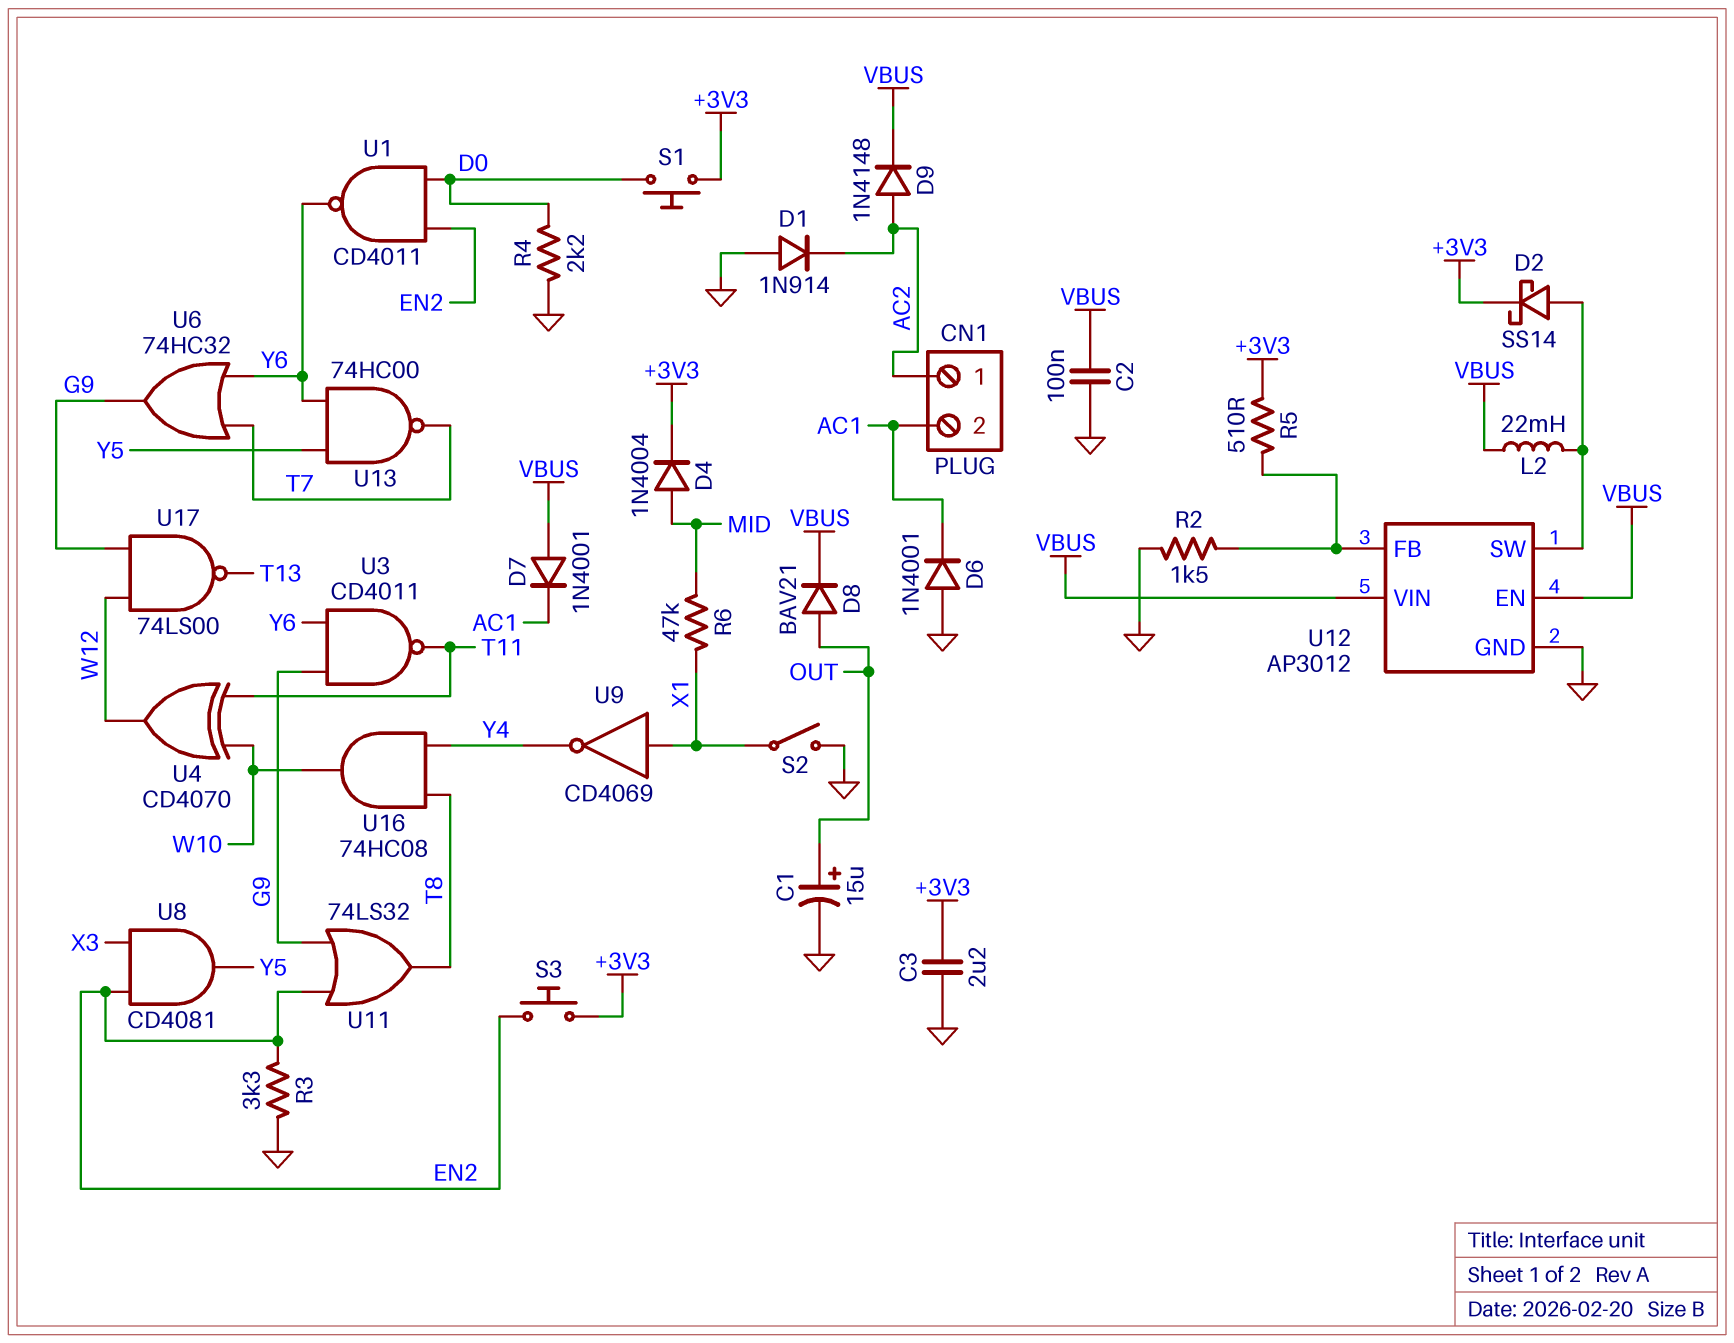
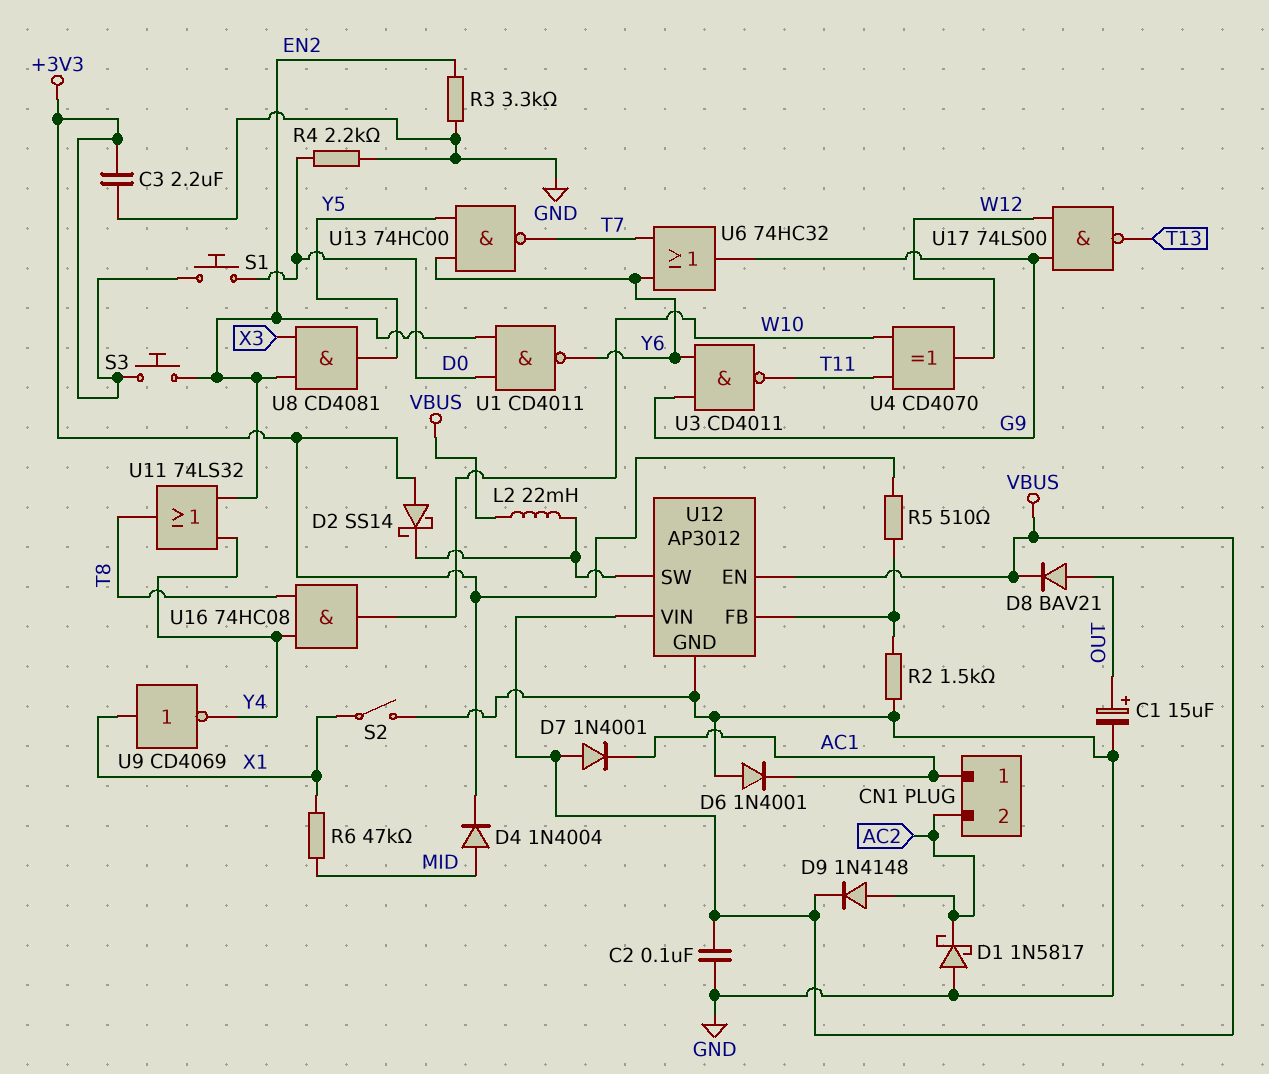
CN1 pin 1: AC2 -> AC1
CN1 pin 2: AC1 -> AC2
D1: diode 1N914 (A GND, K AC2) -> schottky 1N5817 (A GND, K AC2)
D2: schottky SS14 (A U12/SW, K +3V3) -> schottky SS14 (A +3V3, K U12/SW)
U11: OR 74LS32 (in EN2, in G9, out T8) -> OR 74LS32 (in EN2, in Y4, out T8)

